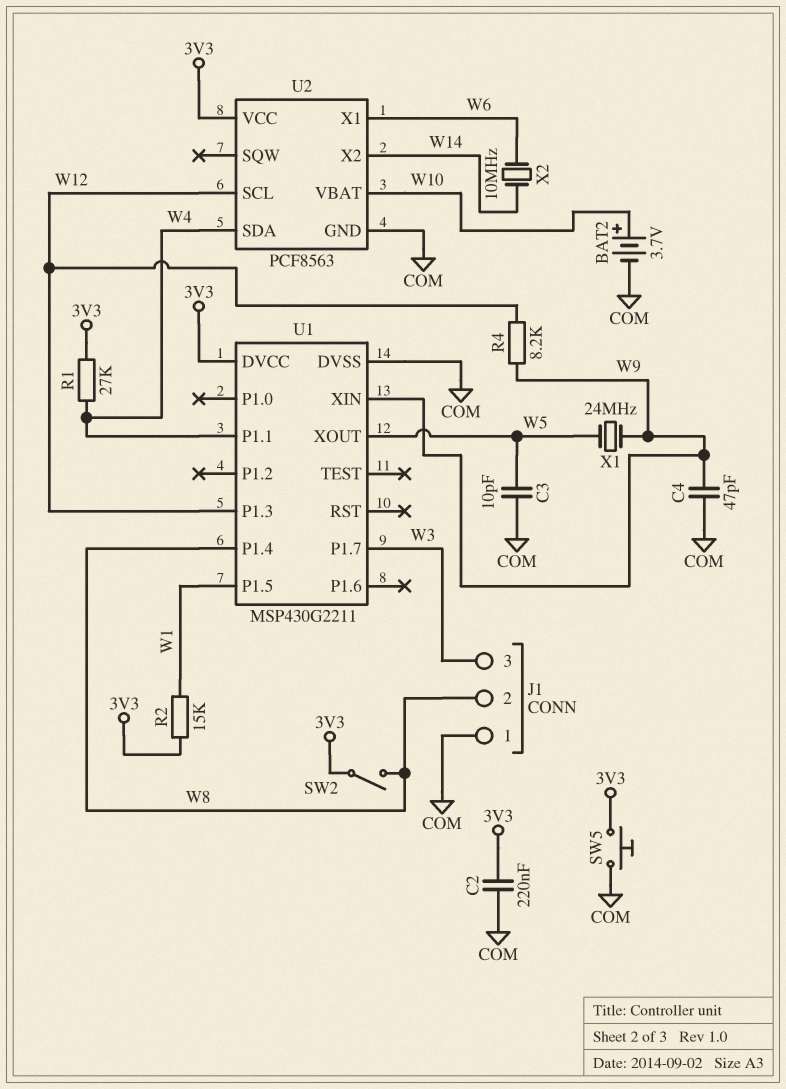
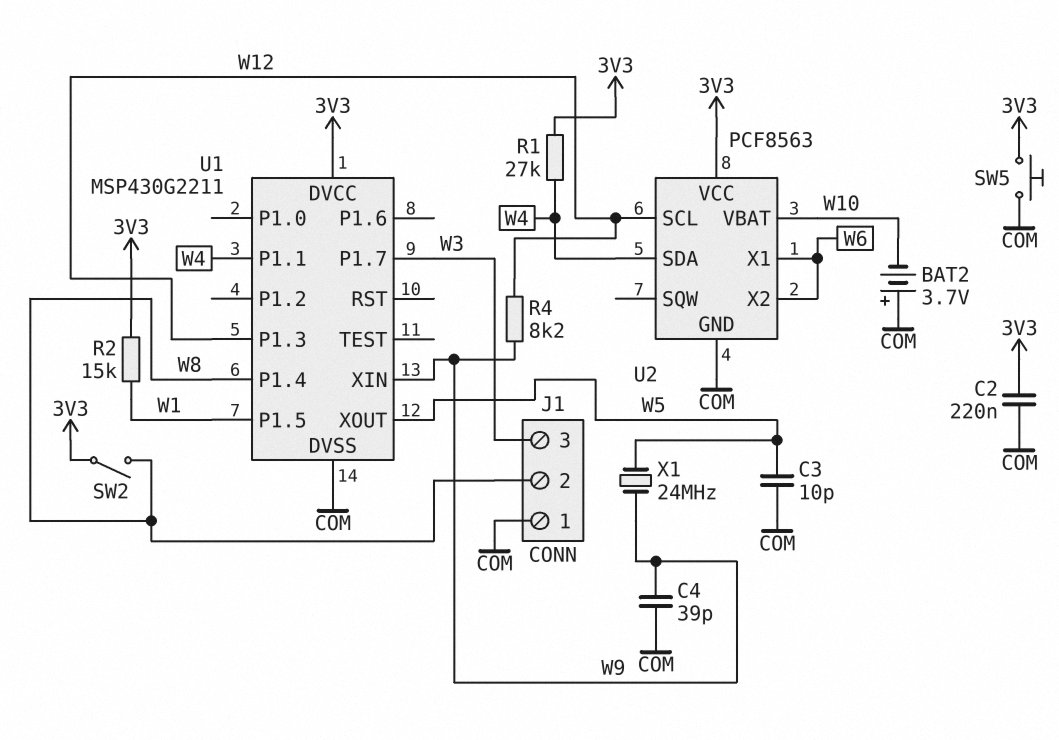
BAT2: 3.7V (plus W10, minus COM) -> 3.7V (plus COM, minus W10)
C4: 47pF (COM, W9) -> 39pF (COM, W9)
U2 pin X2: W14 -> W6
X2: 10MHz (W6, W14) -> none

